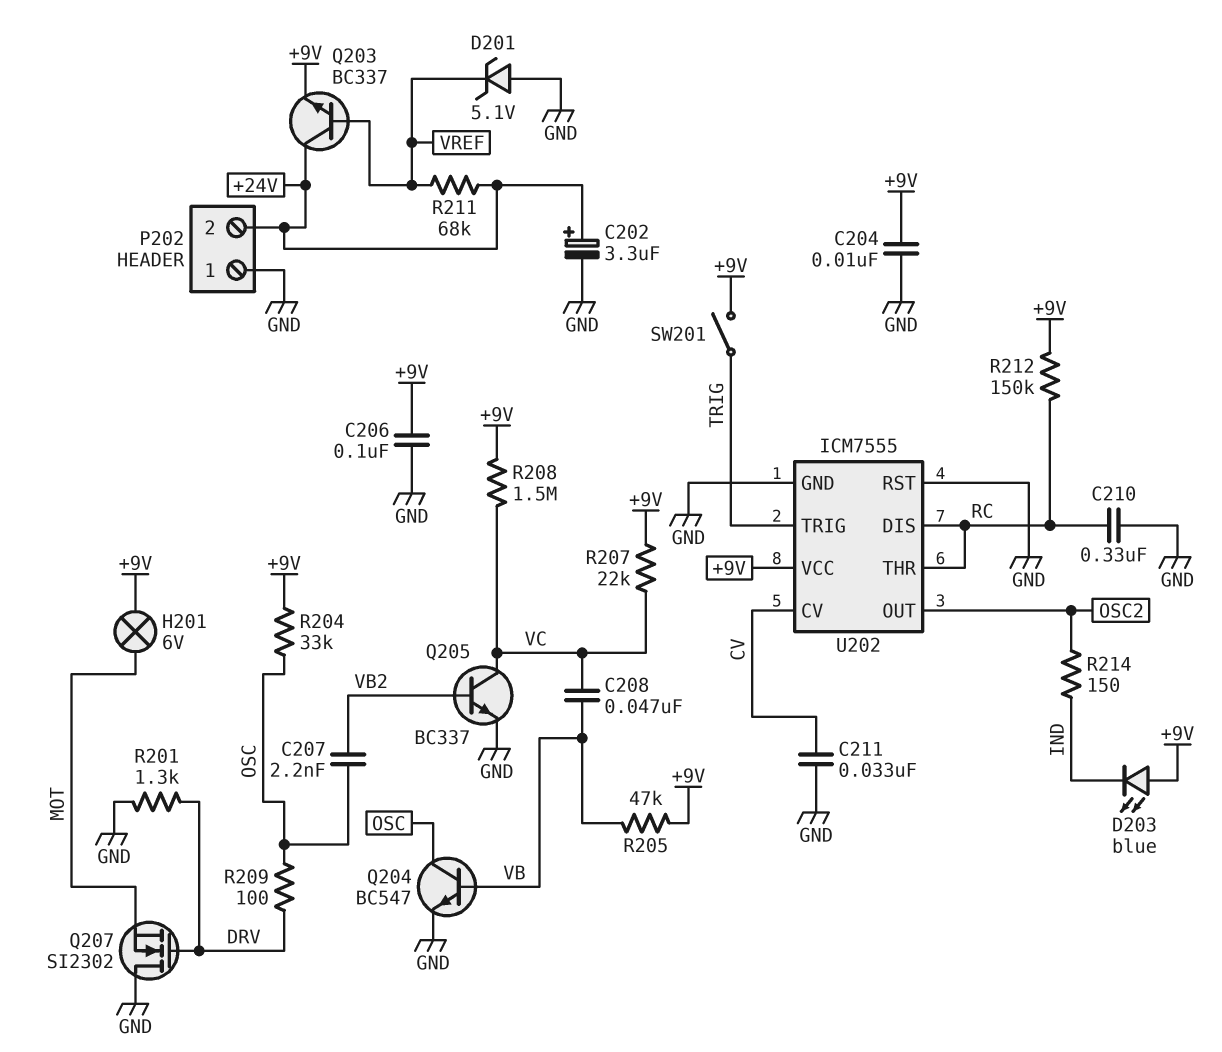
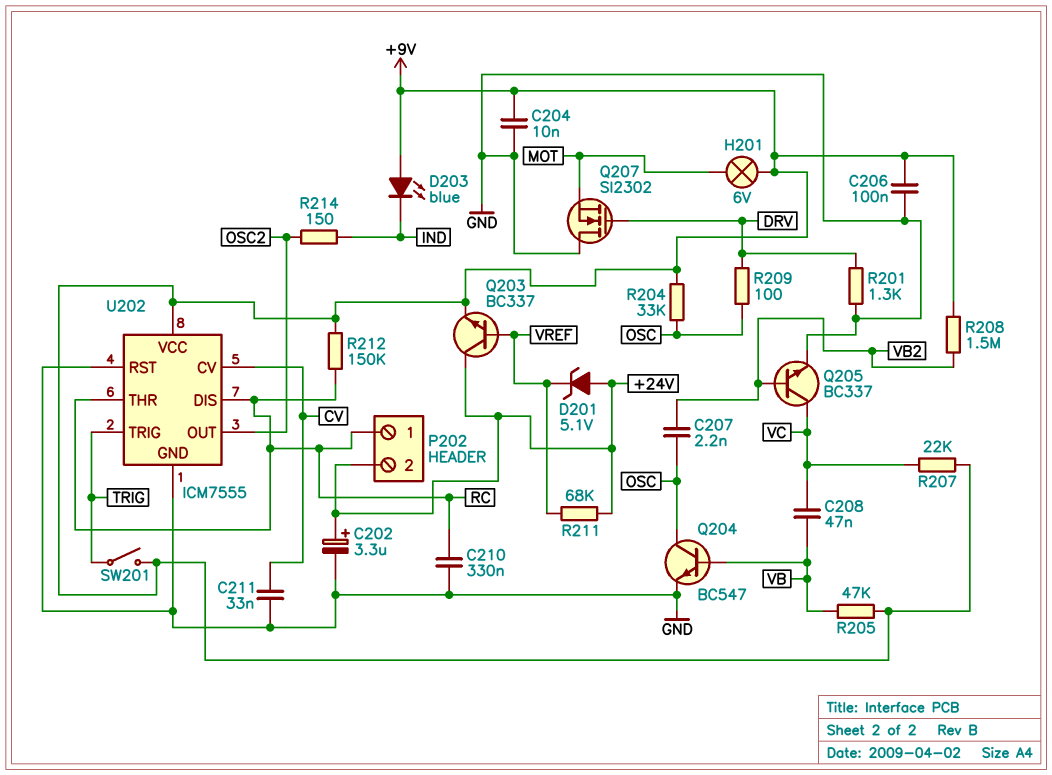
D201: zener 5.1V (A GND, K VREF) -> zener 5.1V (A +24V, K VREF)
P202 pin 1: GND -> RC
R208: 1.5M (+9V, VC) -> 1.5M (+9V, VB2)

